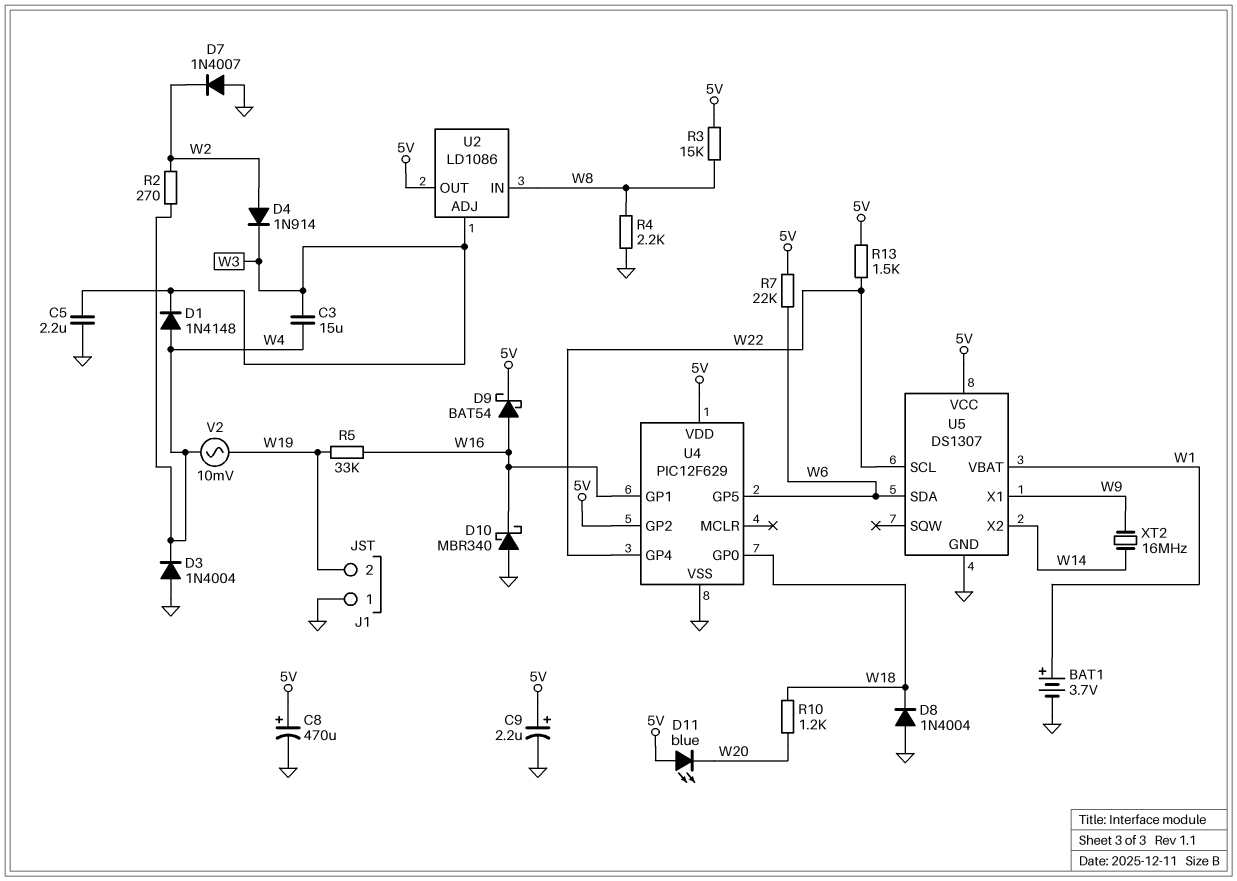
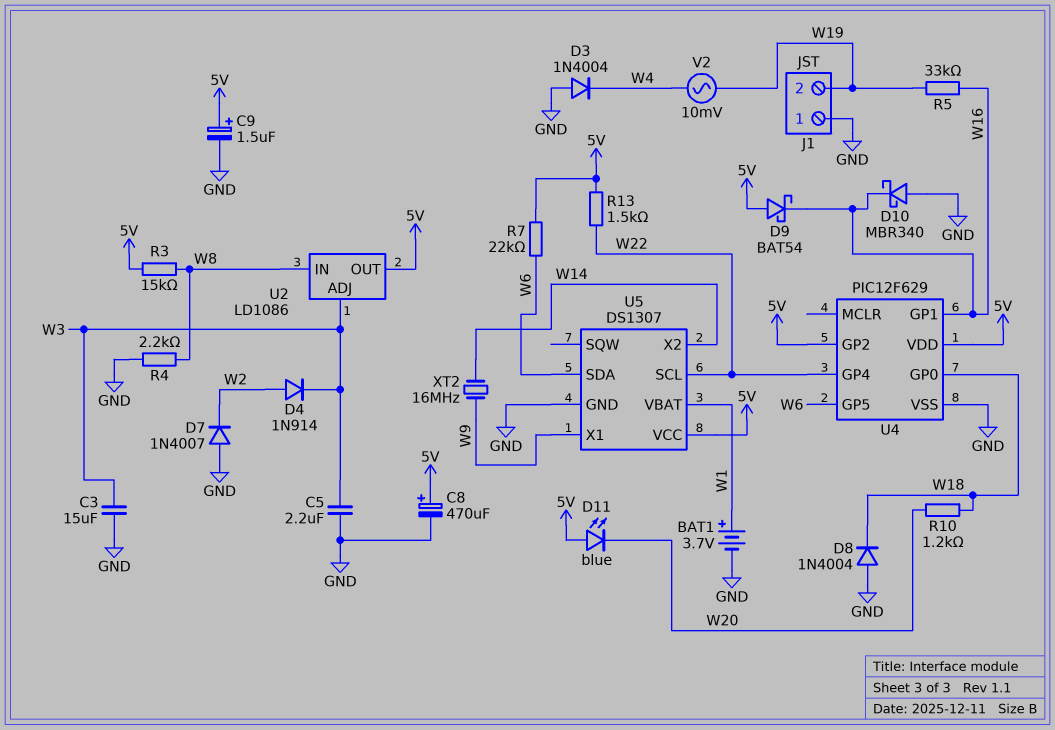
C3: 15uF (W3, W4) -> 15uF (GND, W3)
C9: 2.2uF (plus 5V, minus GND) -> 1.5uF (plus 5V, minus GND)
D1: diode 1N4148 (A W4, K W3) -> none
D9: schottky BAT54 (A W16, K 5V) -> schottky BAT54 (A 5V, K W16)
R2: 270 (W2, W4) -> none

